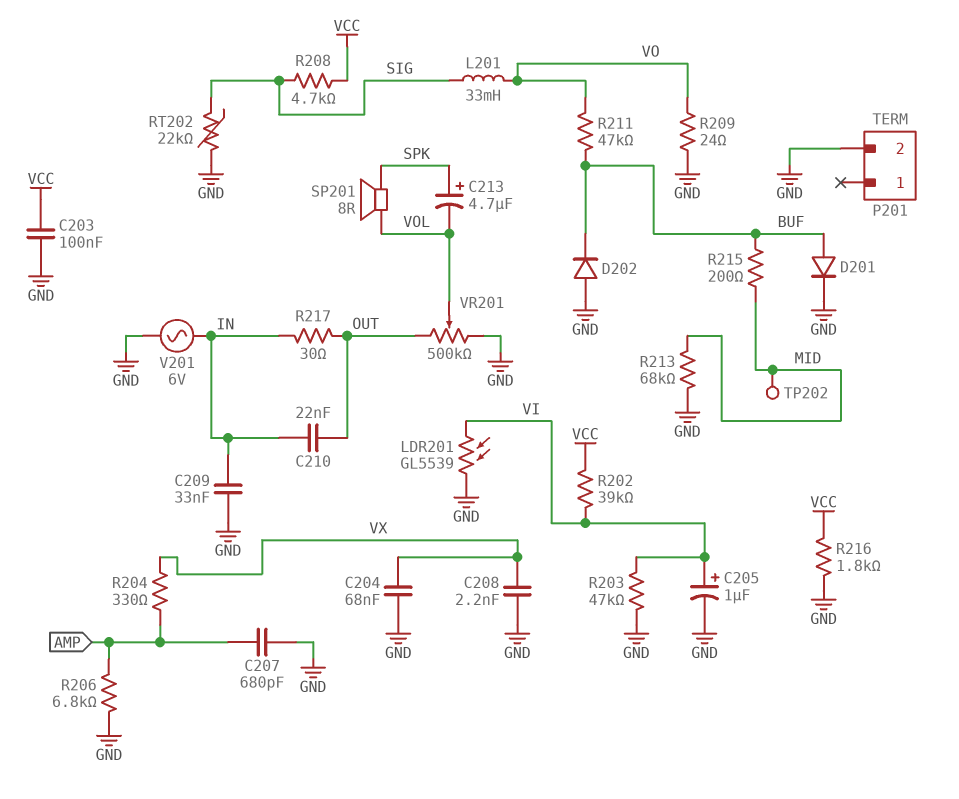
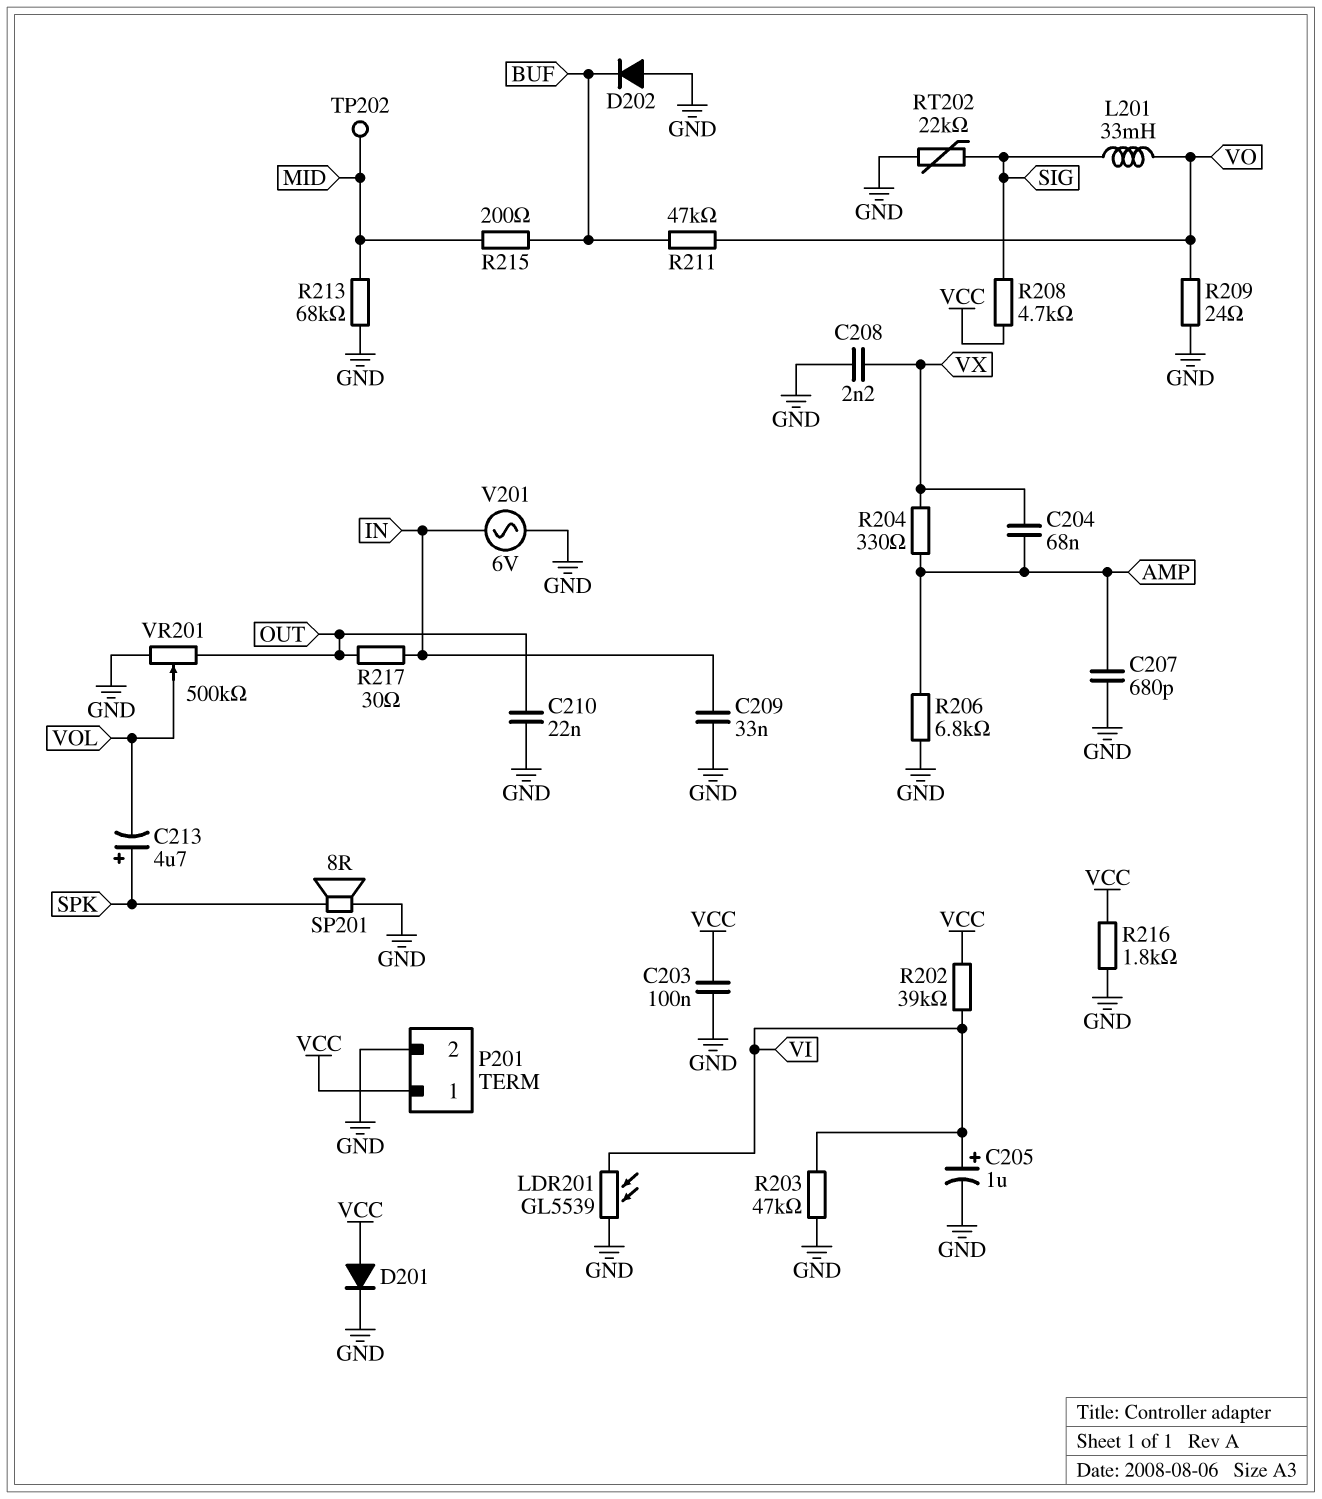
C204: 68nF (GND, VX) -> 68nF (AMP, VX)
C210: 22nF (IN, OUT) -> 22nF (GND, OUT)
D201: diode (A BUF, K GND) -> diode (A VCC, K GND)
P201 pin 1: none -> VCC
SP201: speaker 8R (SPK, VOL) -> speaker 8R (GND, SPK)

